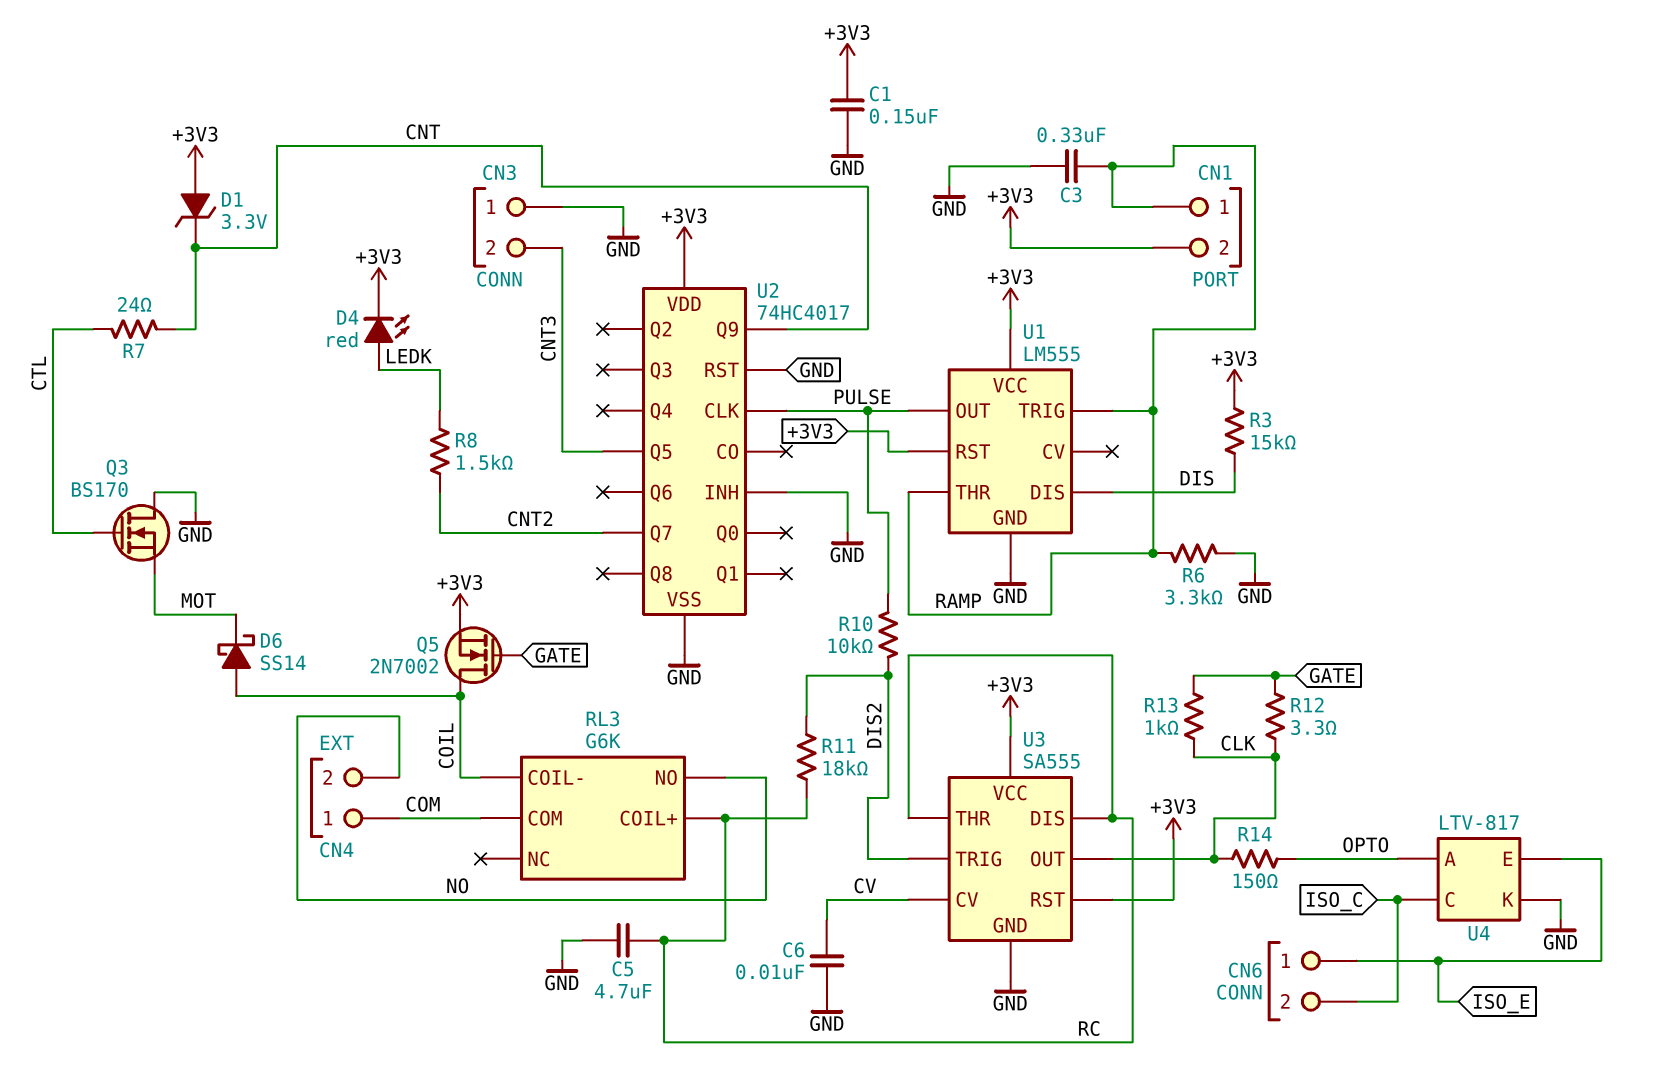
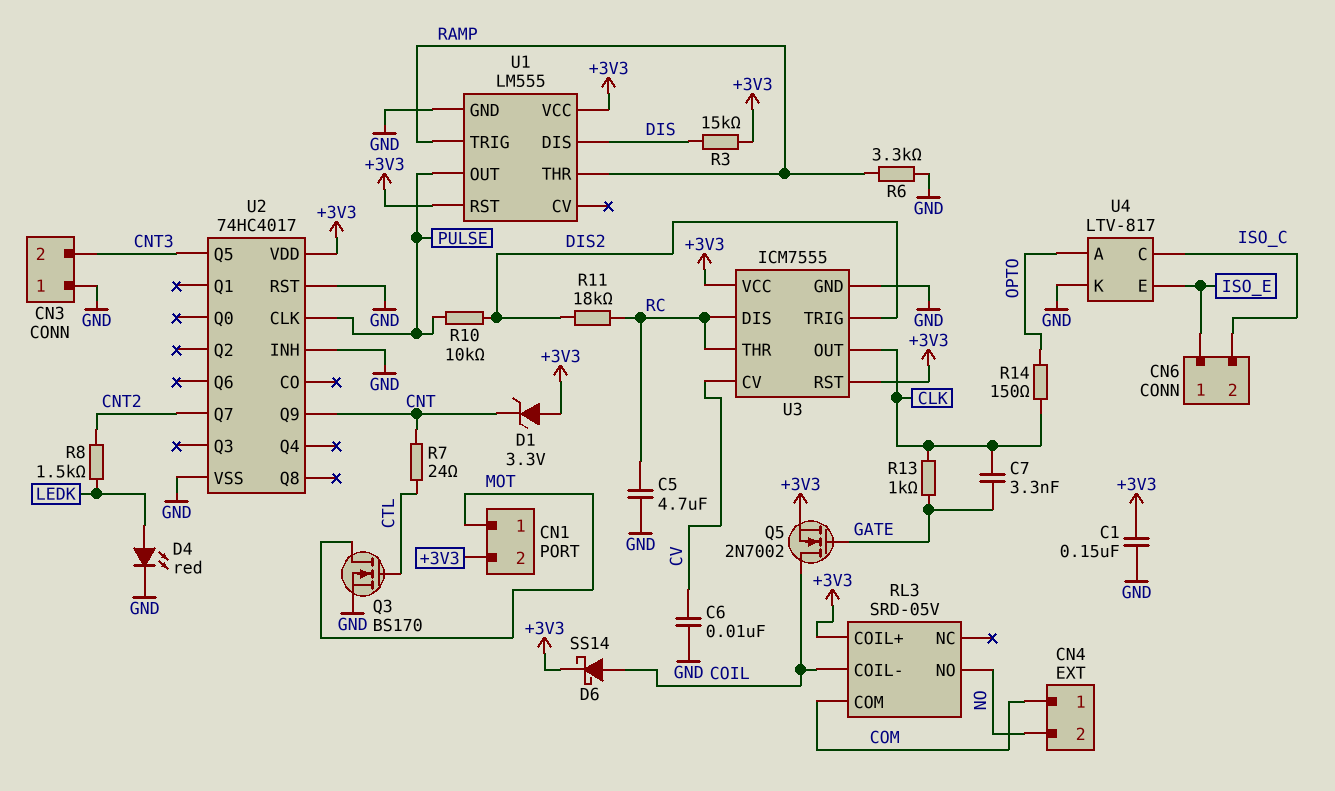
C3: 330nF (GND, RAMP) -> none
C7: none -> 3.3nF (CLK, GATE)
CN1 pin 1: RAMP -> MOT
D4: LED red (A LEDK, K +3V3) -> LED red (A LEDK, K GND)
D6: schottky SS14 (A COIL, K MOT) -> schottky SS14 (A COIL, K +3V3)
Q3: NMOS BS170 (G CTL, D GND, S MOT) -> NMOS BS170 (G CTL, D MOT, S GND)
R12: 3.3 (CLK, GATE) -> none
RL3: G6K -> SRD-05V
RL3 pin COIL+: RC -> +3V3
U3: SA555 -> ICM7555

